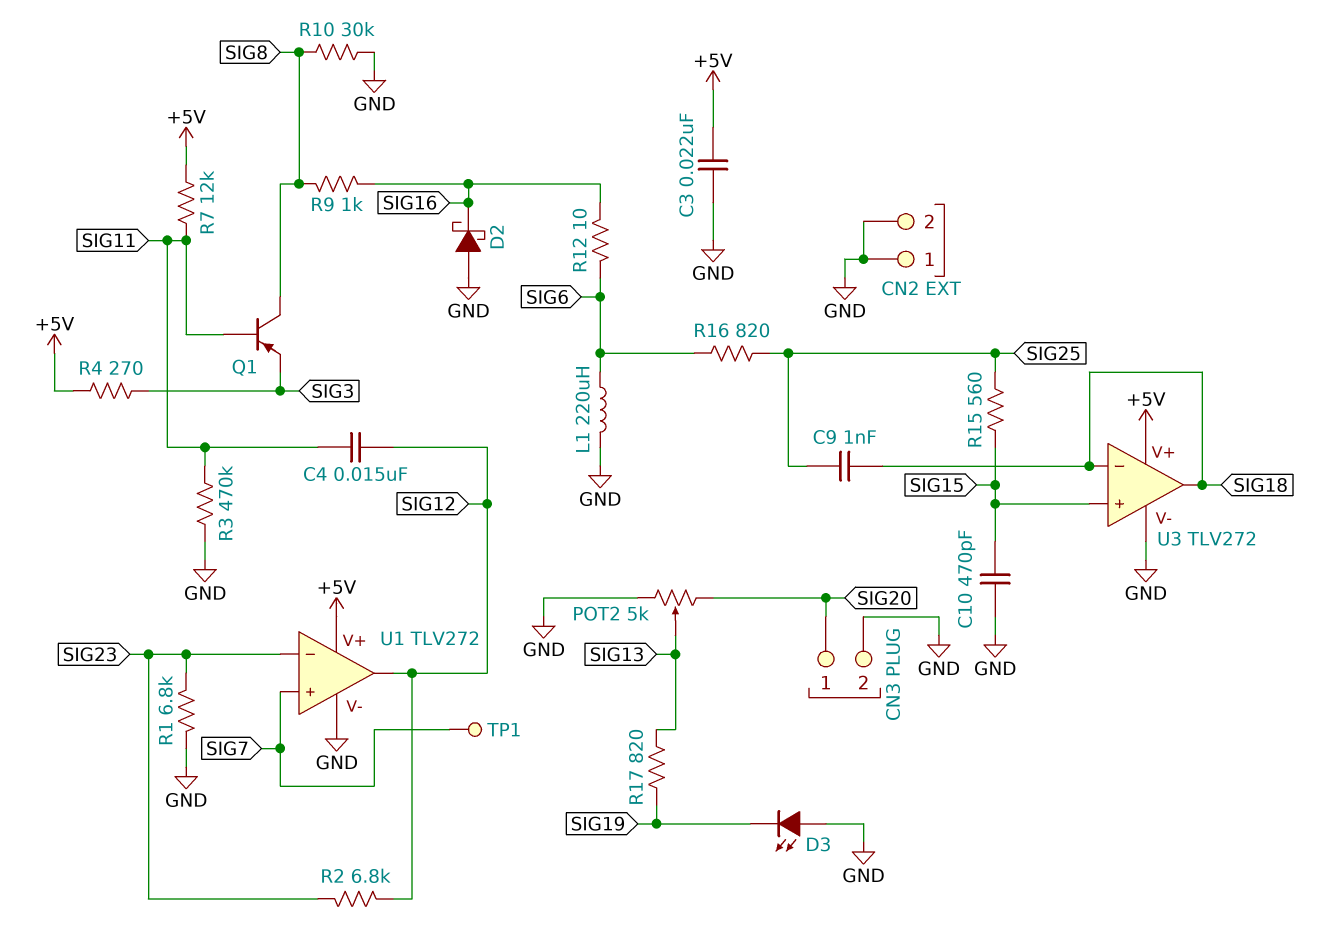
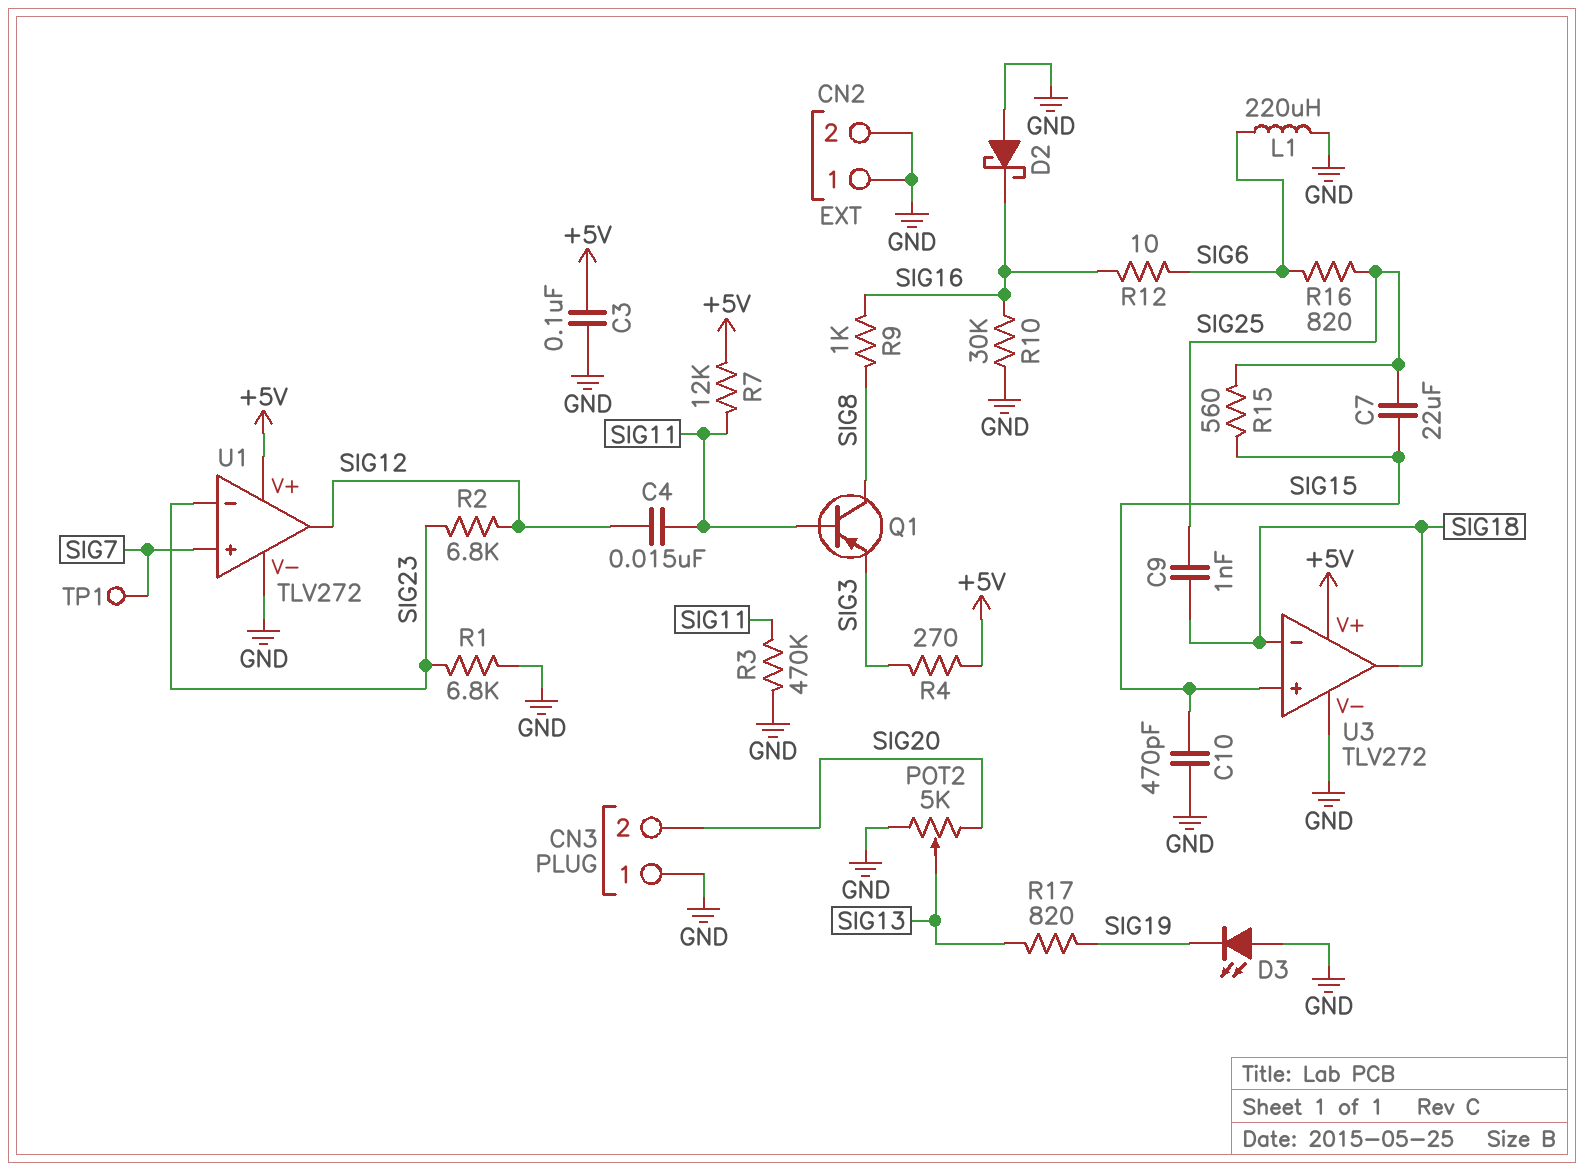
C3: 22nF (+5V, GND) -> 100nF (+5V, GND)
C7: none -> 22uF (SIG15, SIG25)
CN3 pin 1: SIG20 -> GND
CN3 pin 2: GND -> SIG20
R10: 30k (GND, SIG8) -> 30k (GND, SIG16)

